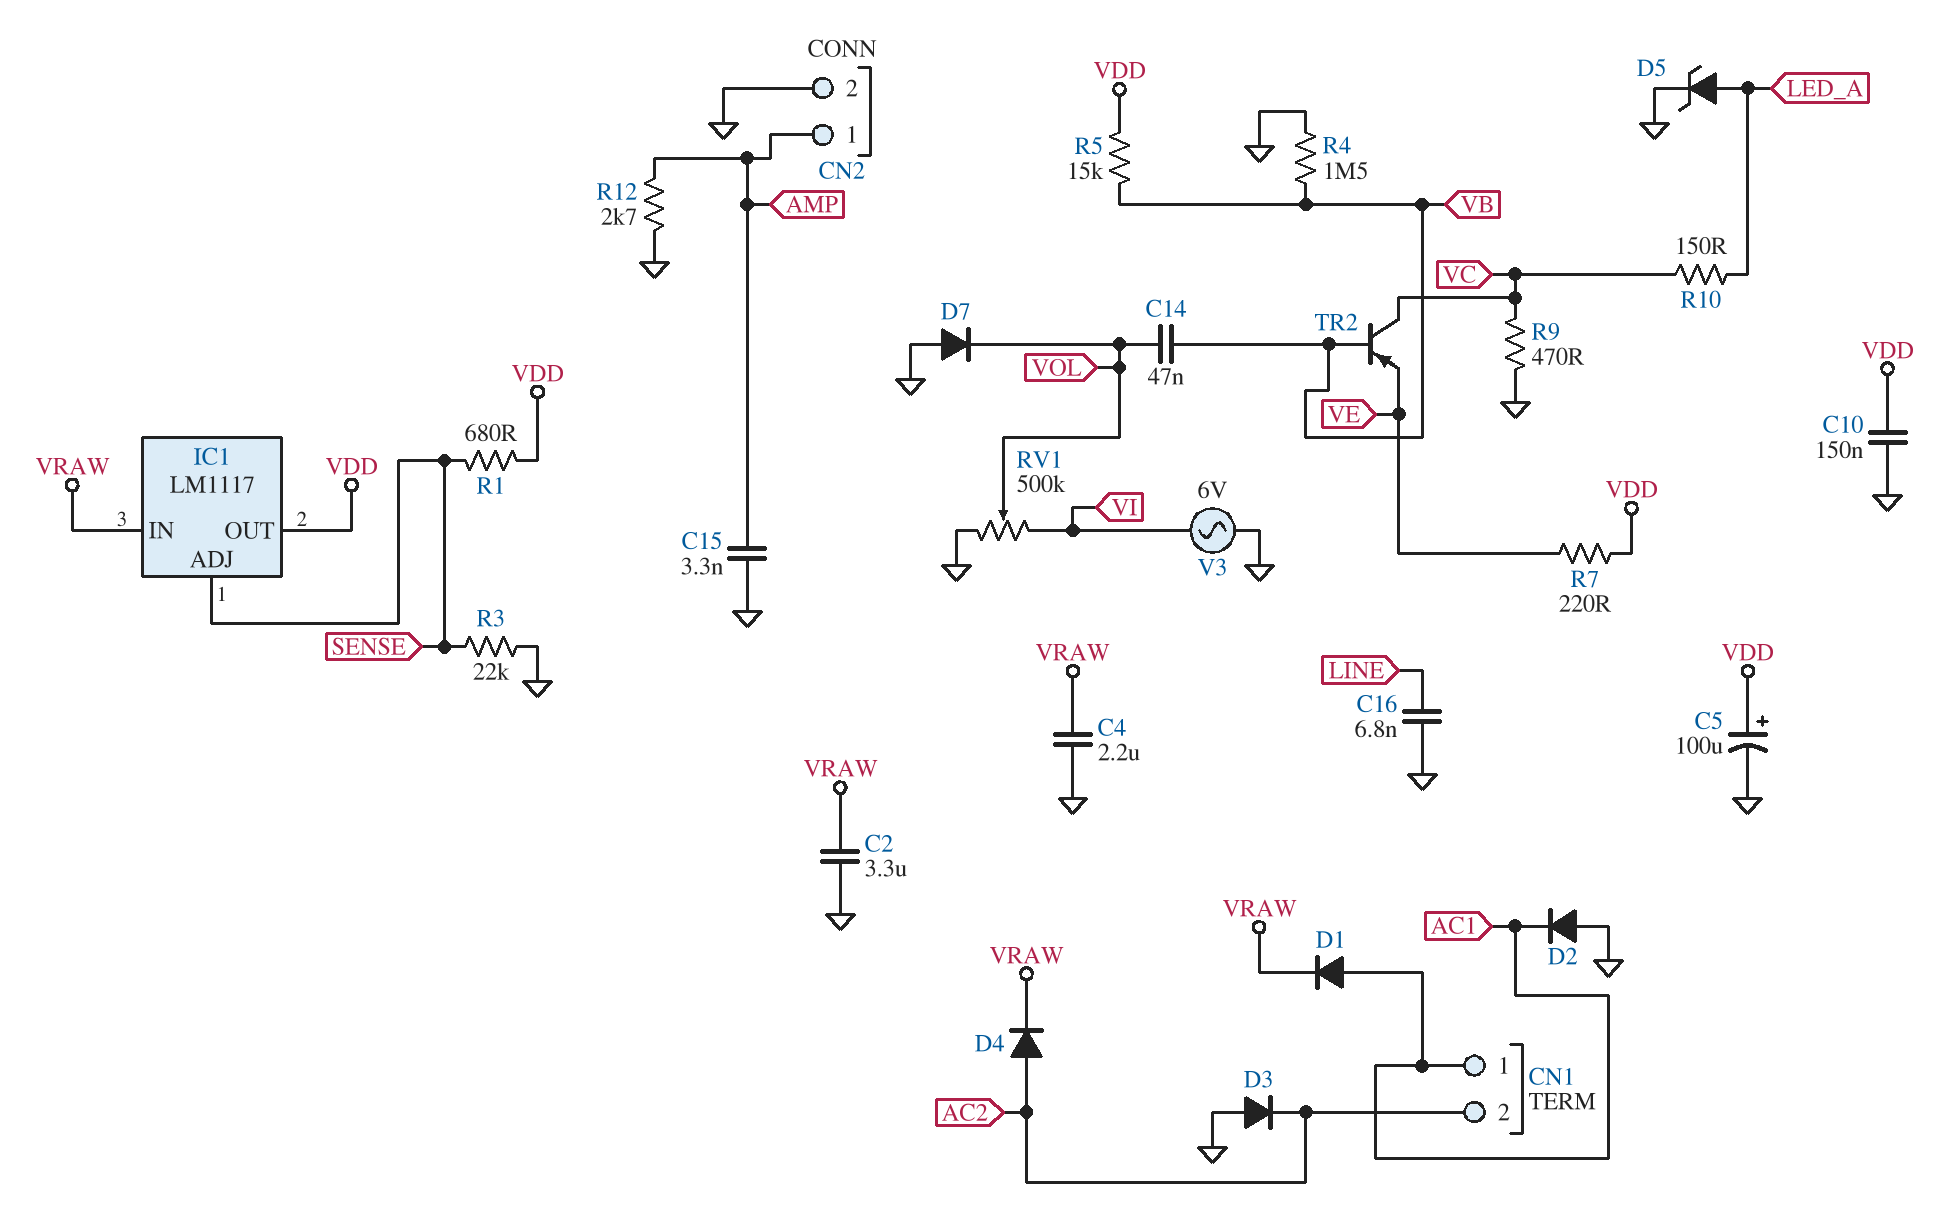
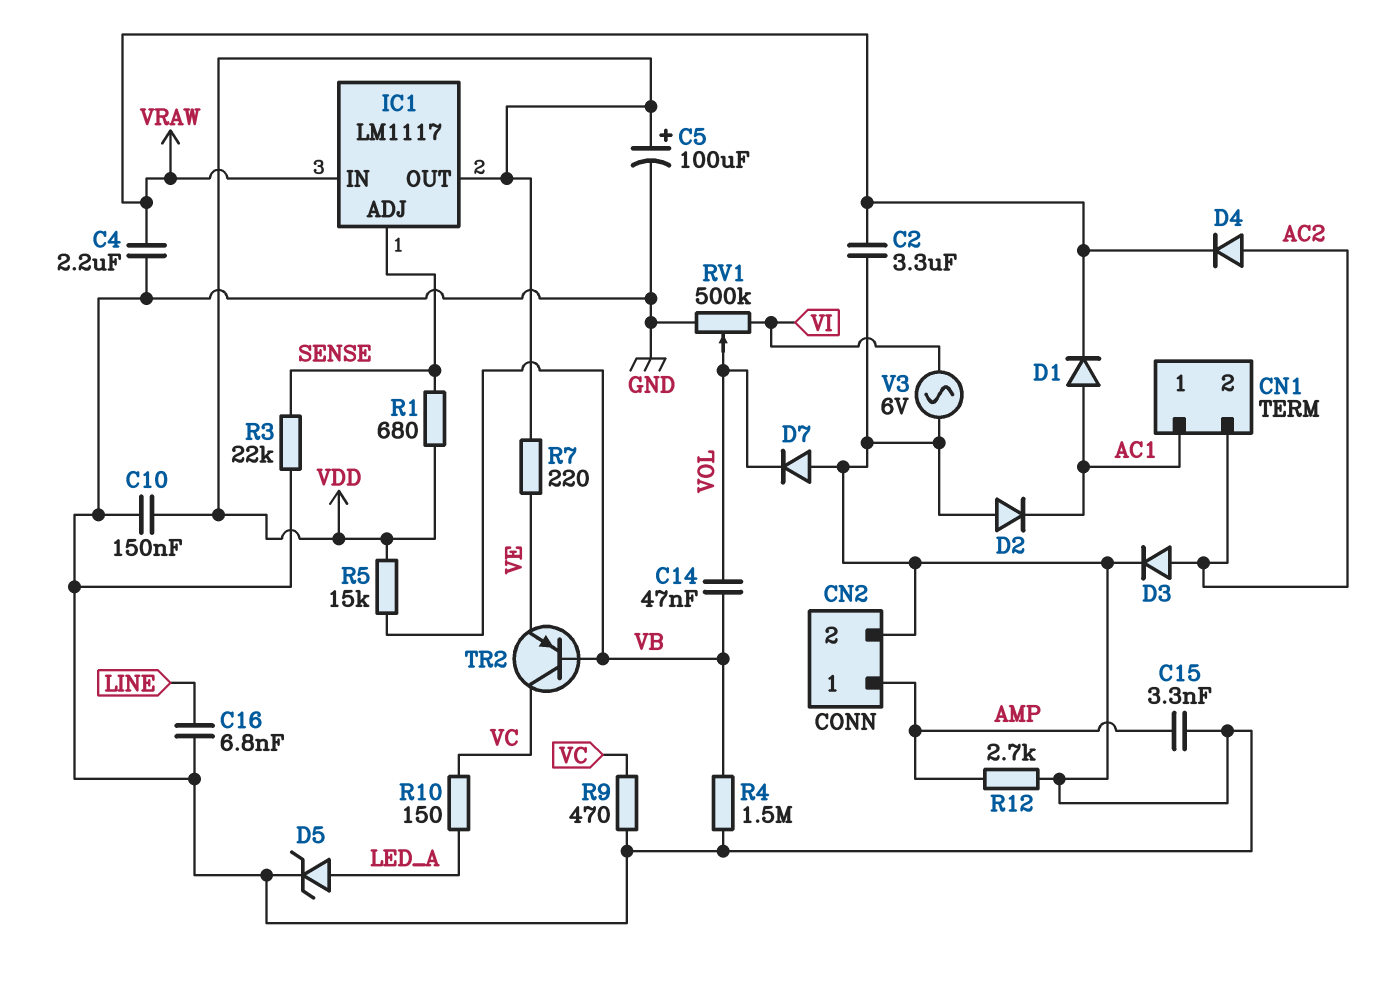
D3: diode (A GND, K AC2) -> diode (A AC2, K GND)

